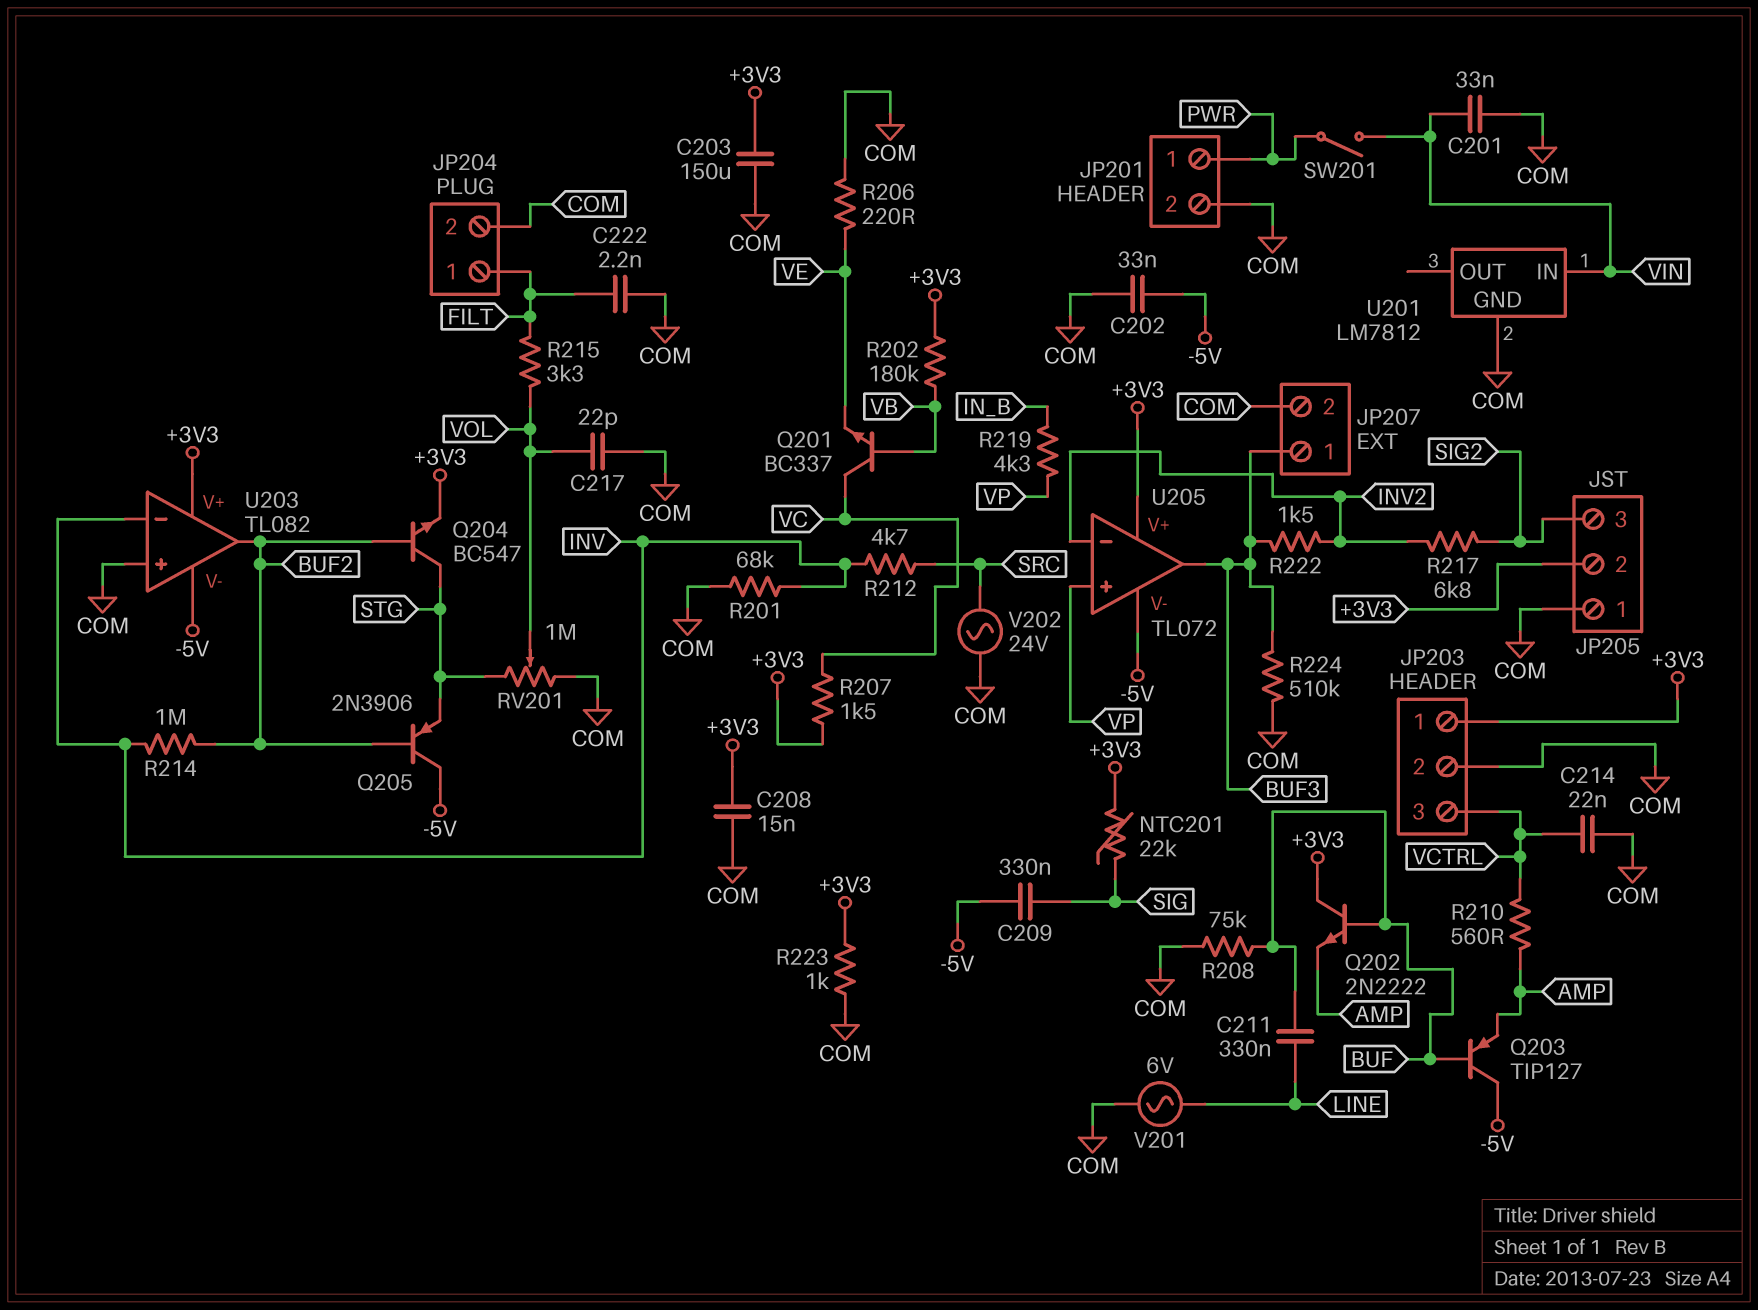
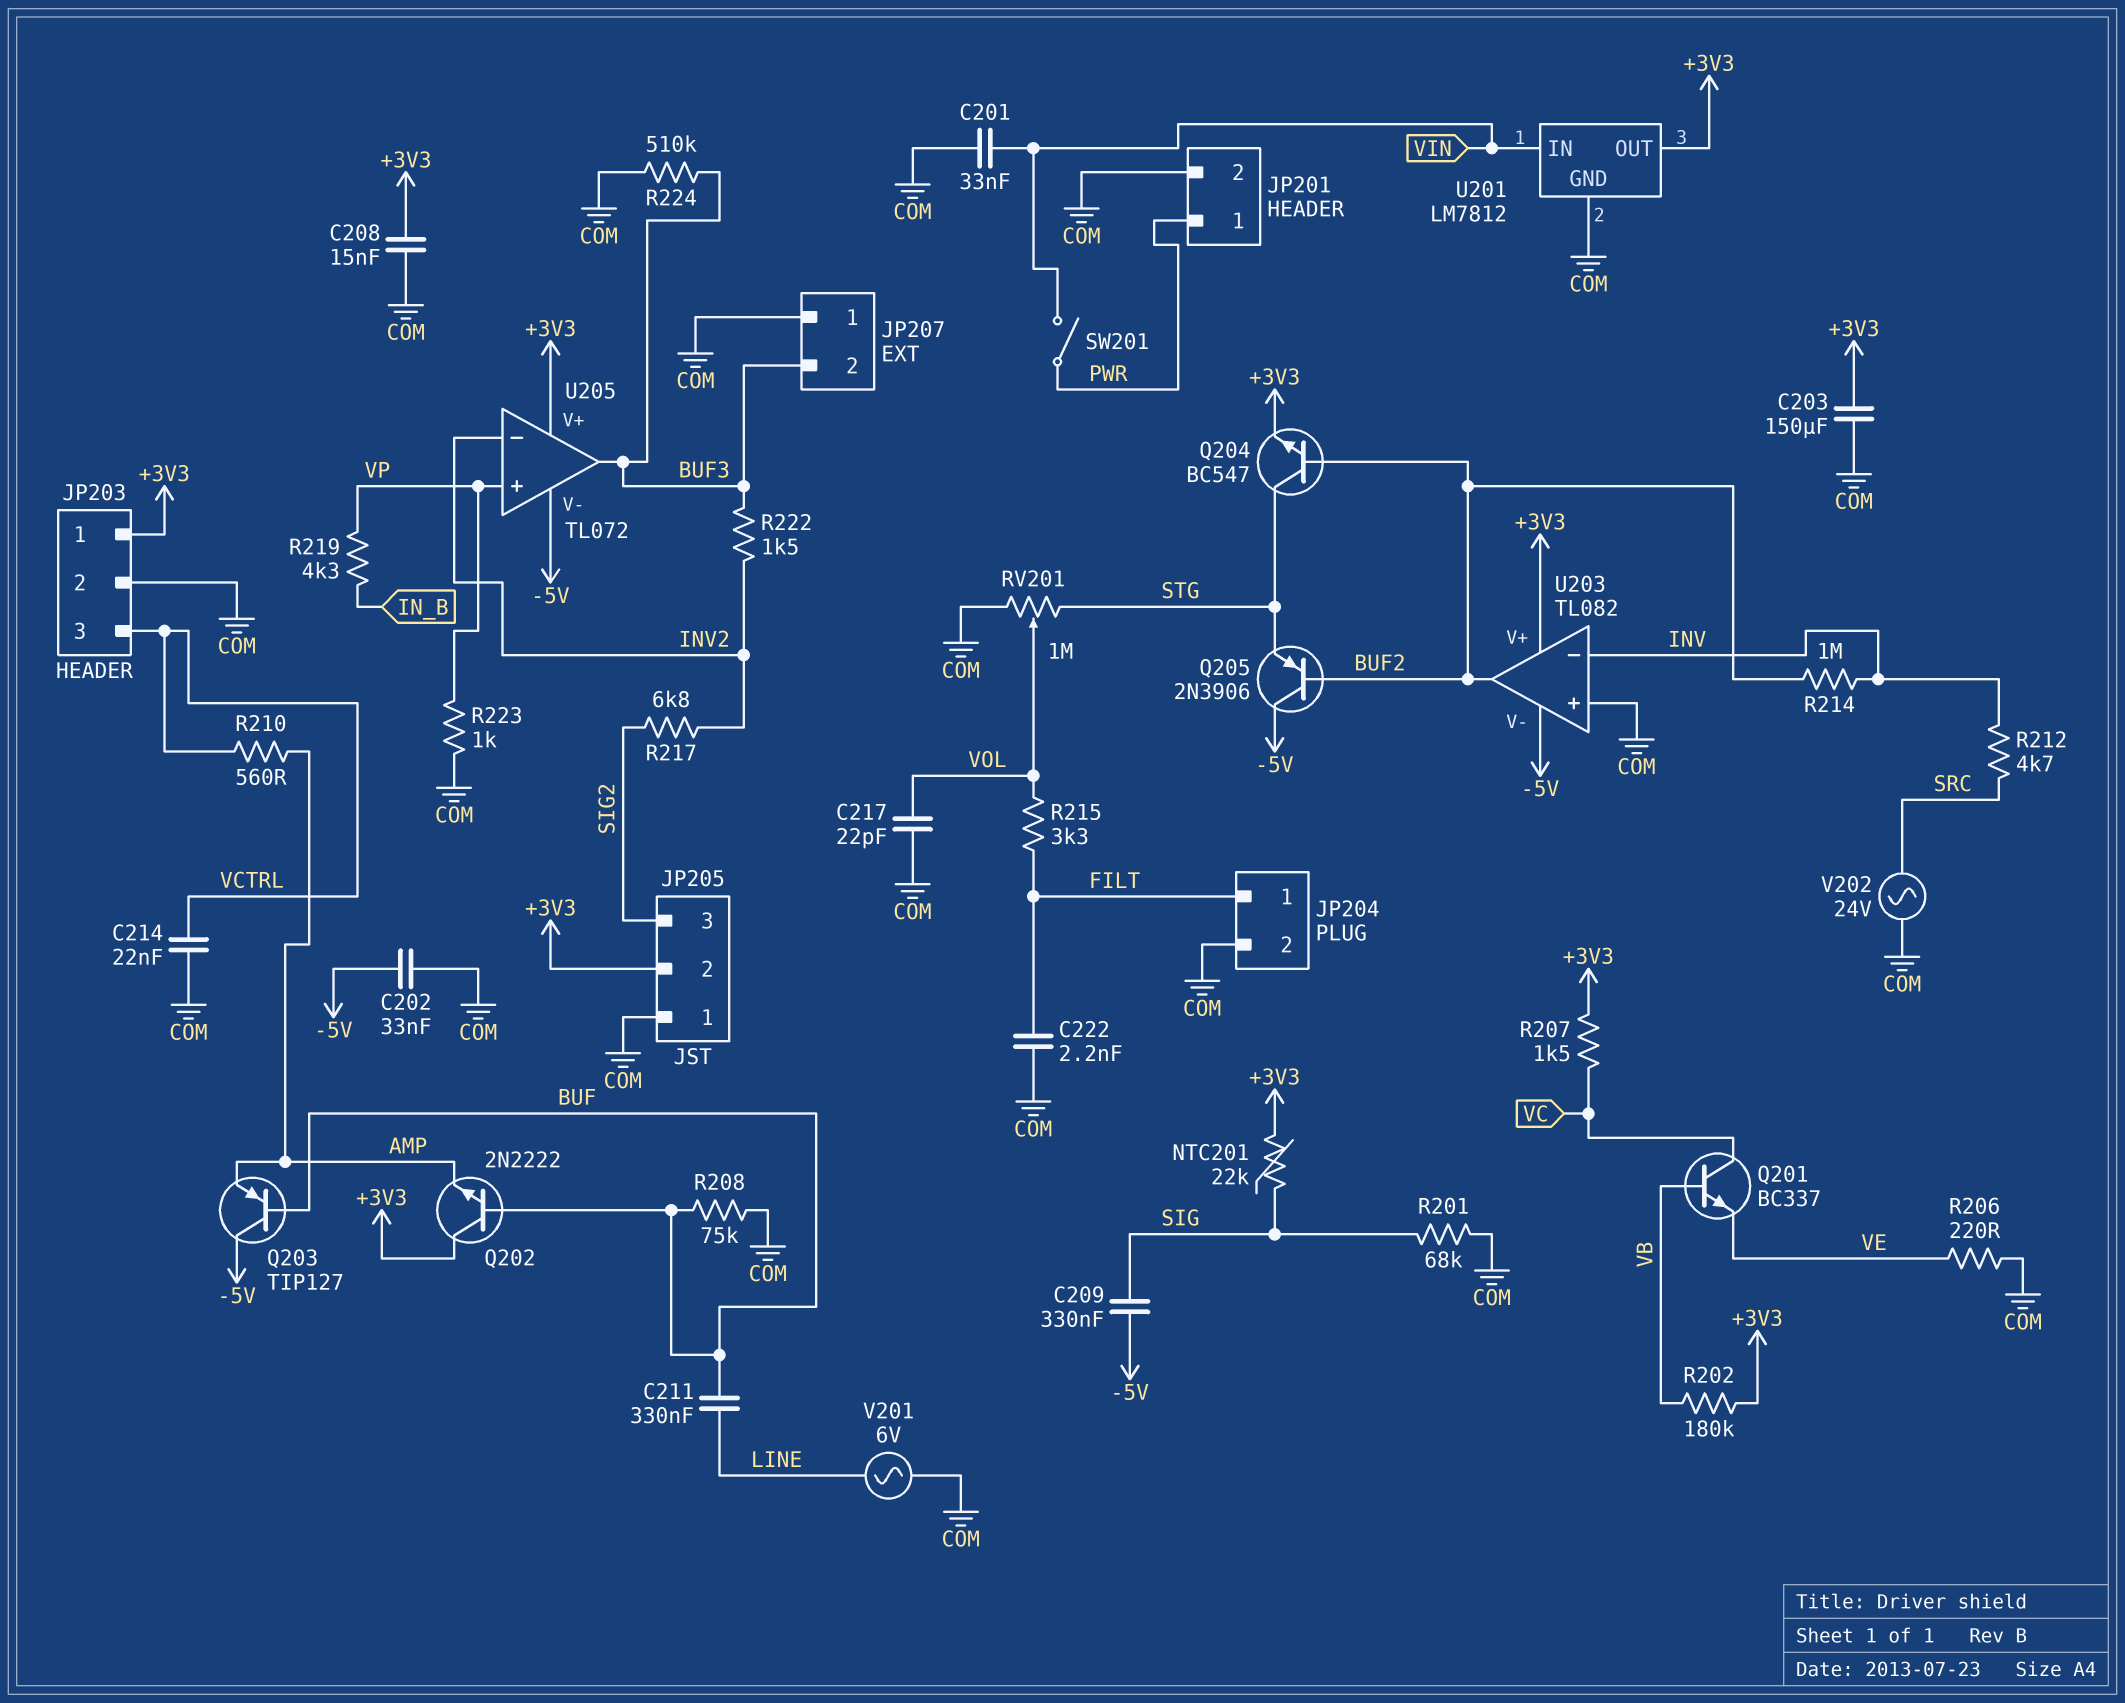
JP207 pin 1: BUF3 -> COM
JP207 pin 2: COM -> BUF3
R201: 68k (COM, INV) -> 68k (COM, SIG)
R223: 1k (+3V3, COM) -> 1k (COM, VP)
U201 pin OUT: none -> +3V3

